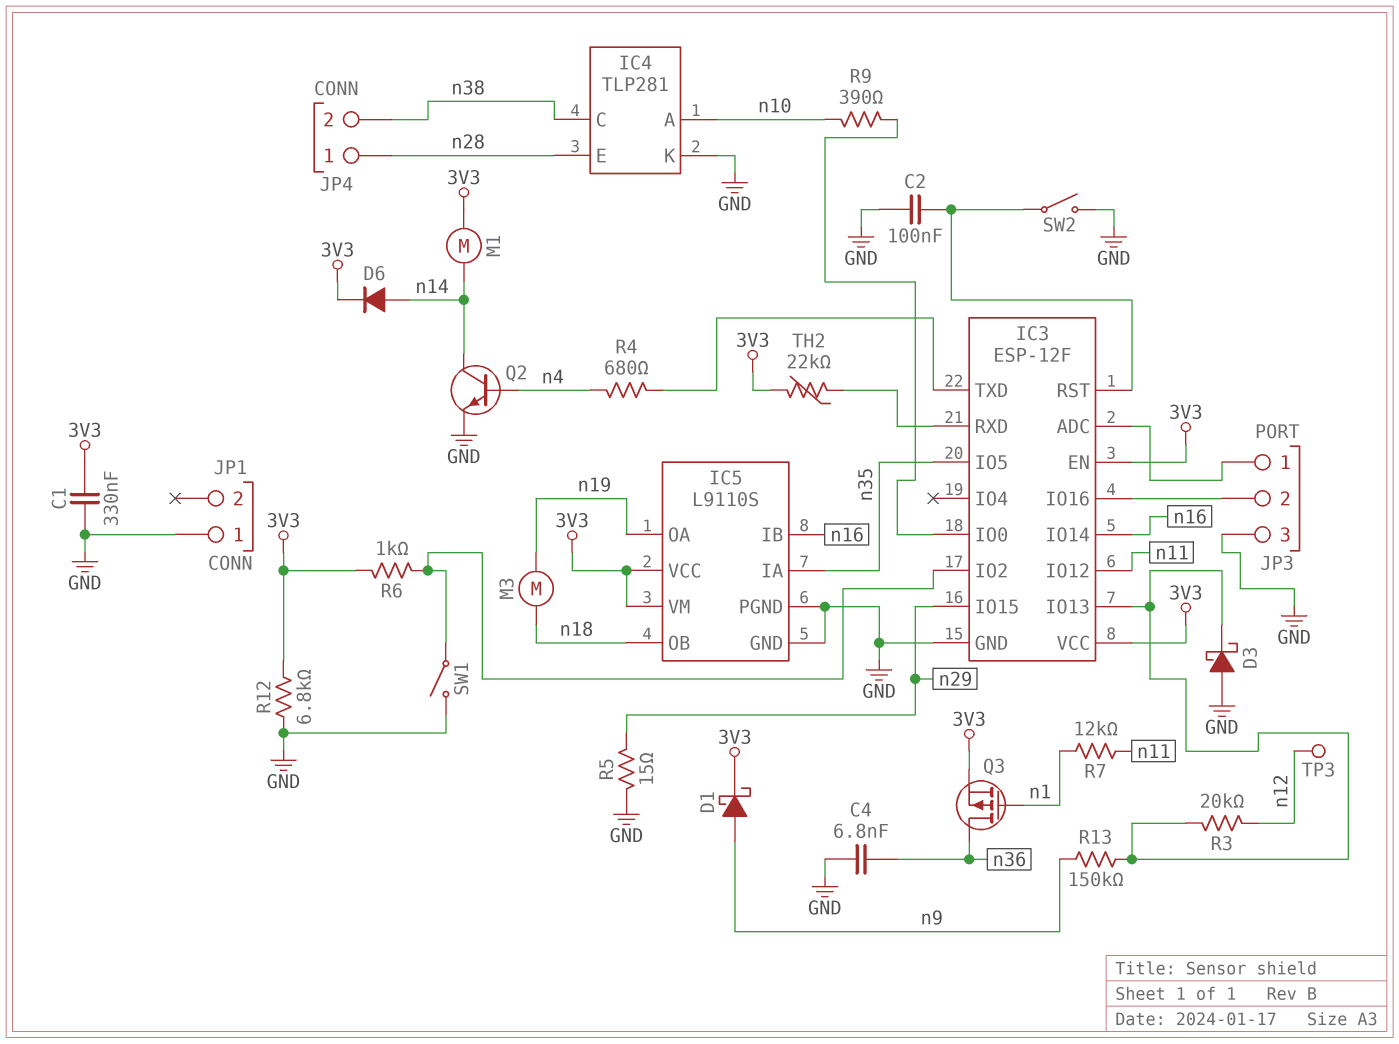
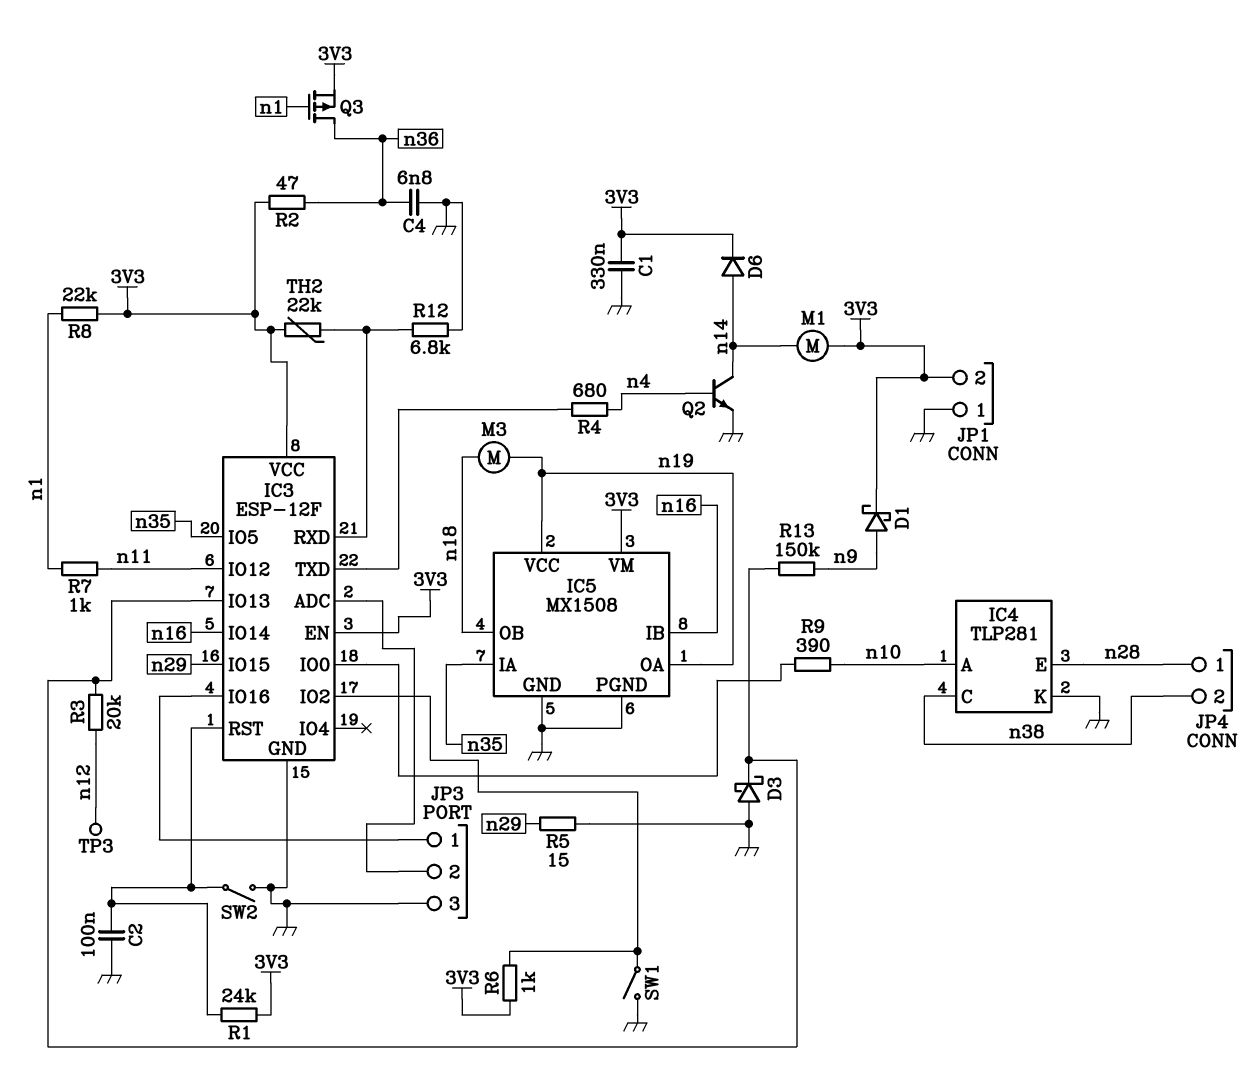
IC5: L9110S -> MX1508
IC5 pin VCC: 3V3 -> n19
JP1 pin 2: none -> 3V3
JP3 pin 1: IC3/ADC -> IC3/IO16
JP3 pin 2: IC3/IO16 -> IC3/ADC
R1: none -> 24k (3V3, IC3/RST)
R2: none -> 47 (3V3, n36)
R7: 12k (n1, n11) -> 1k (n1, n11)
R8: none -> 22k (3V3, n1)
R12: 6.8k (3V3, GND) -> 6.8k (GND, IC3/RXD)

